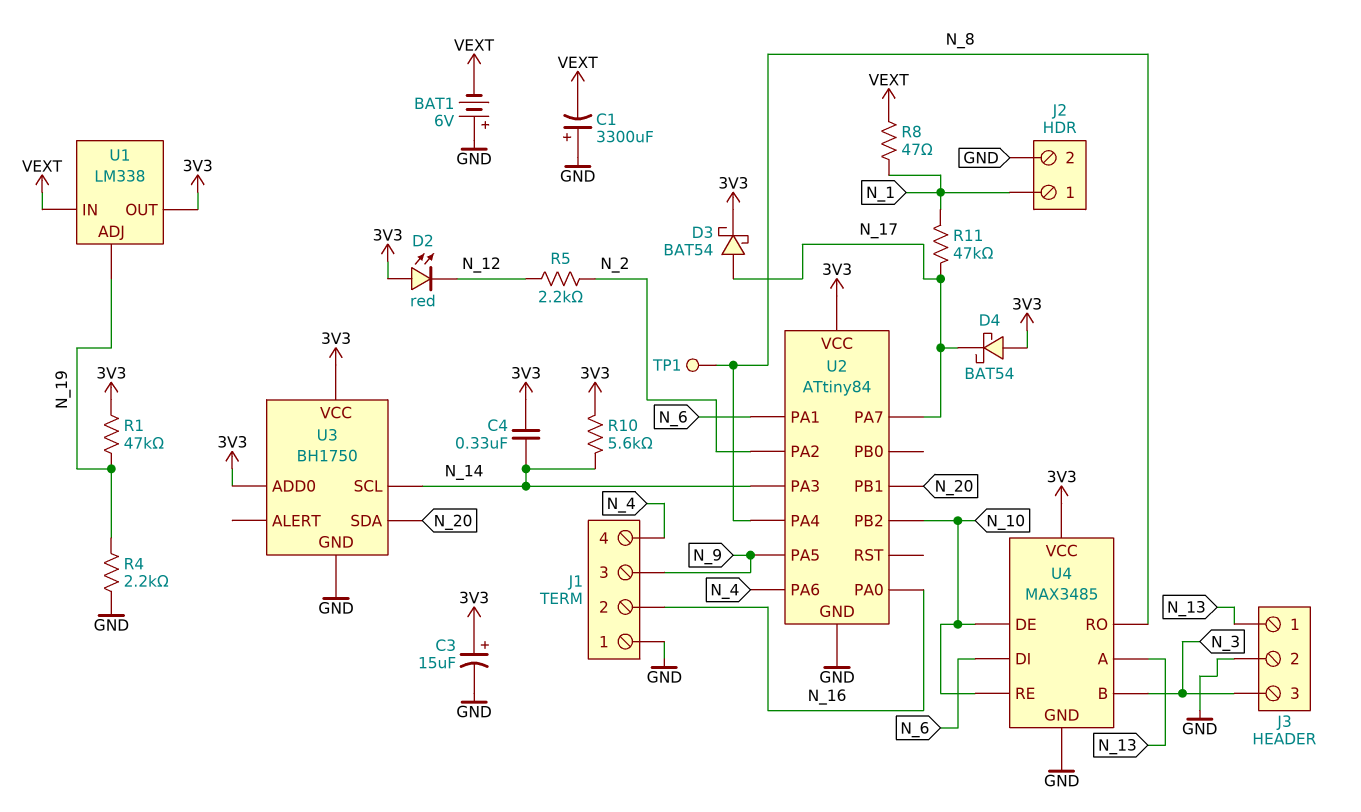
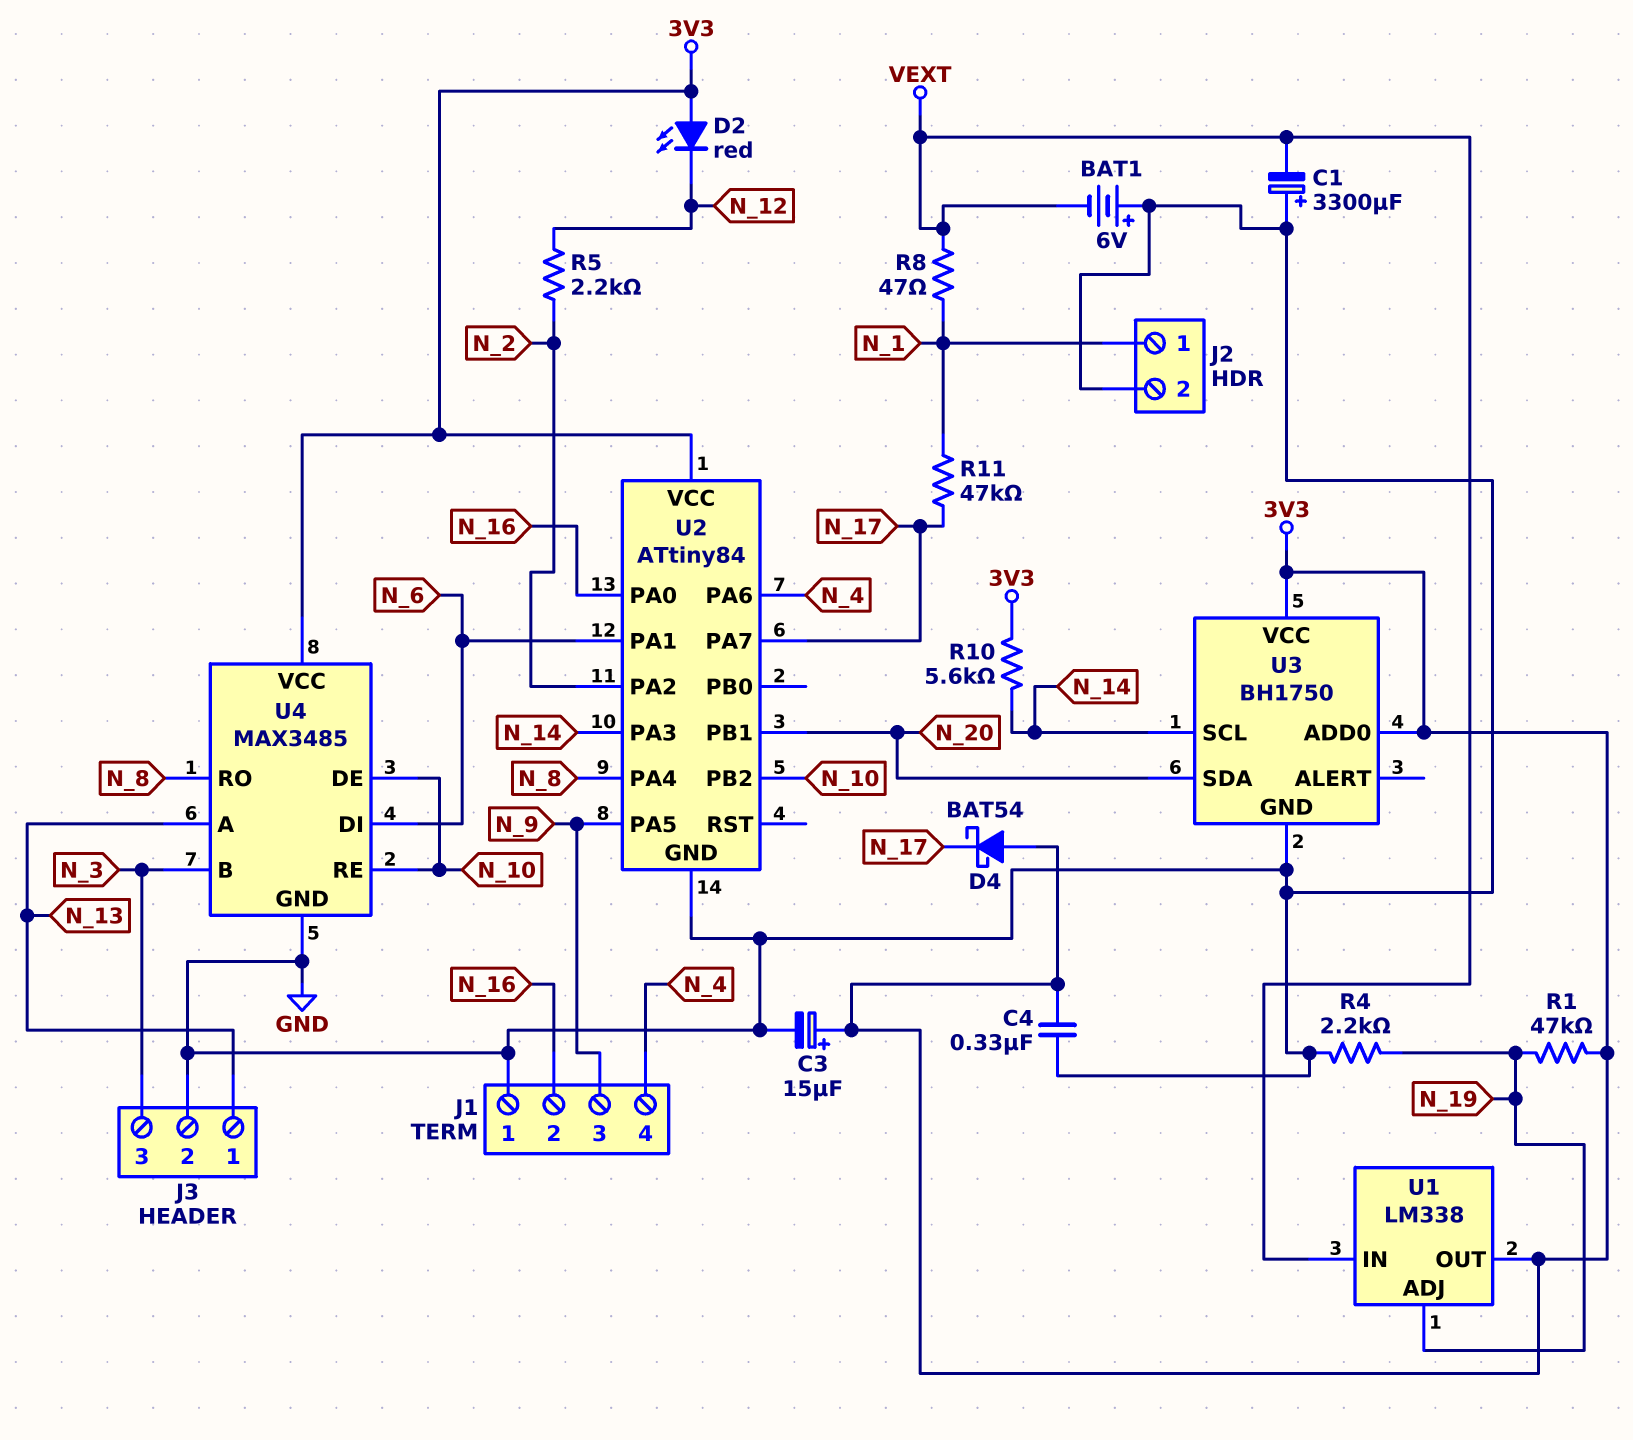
C4: 330nF (3V3, N_14) -> 330nF (3V3, GND)
D3: schottky BAT54 (A N_17, K 3V3) -> none
TP1: test point (N_8) -> none

